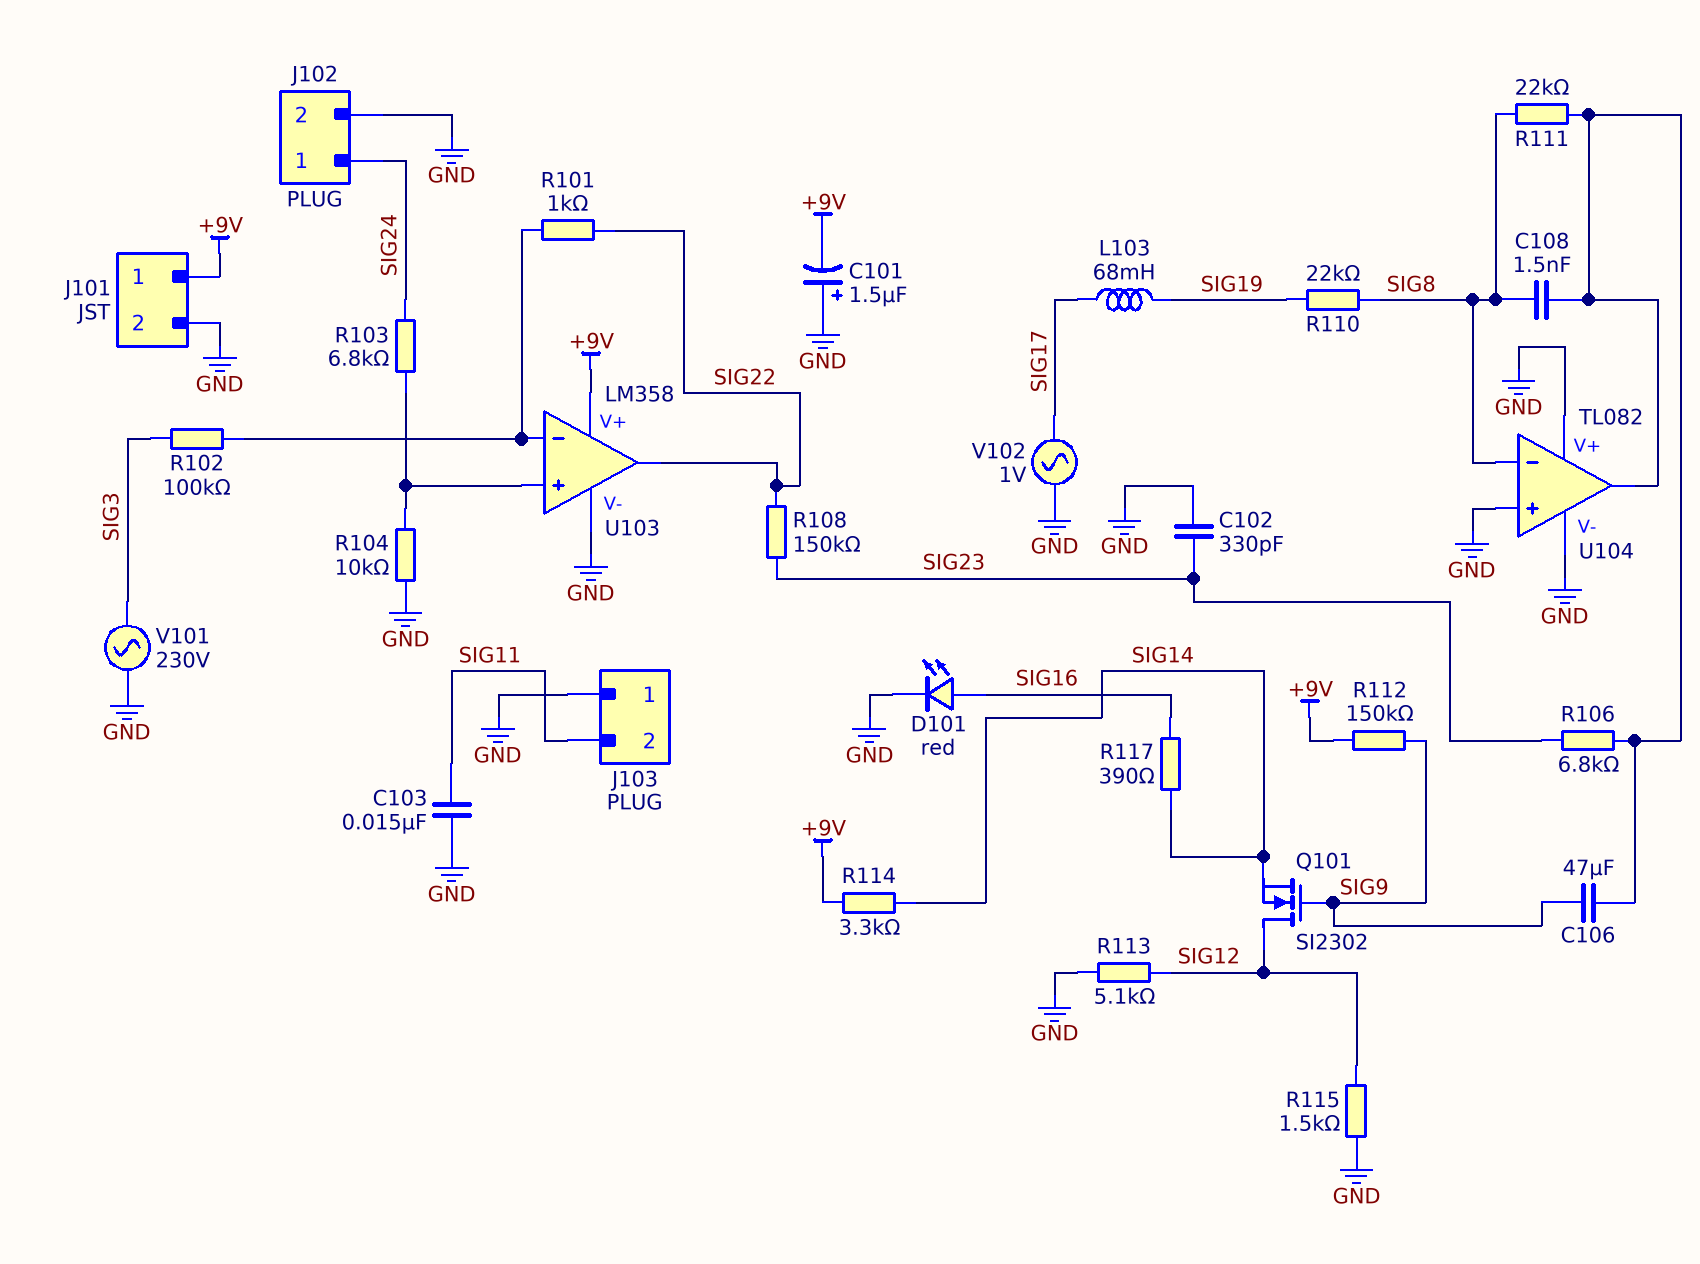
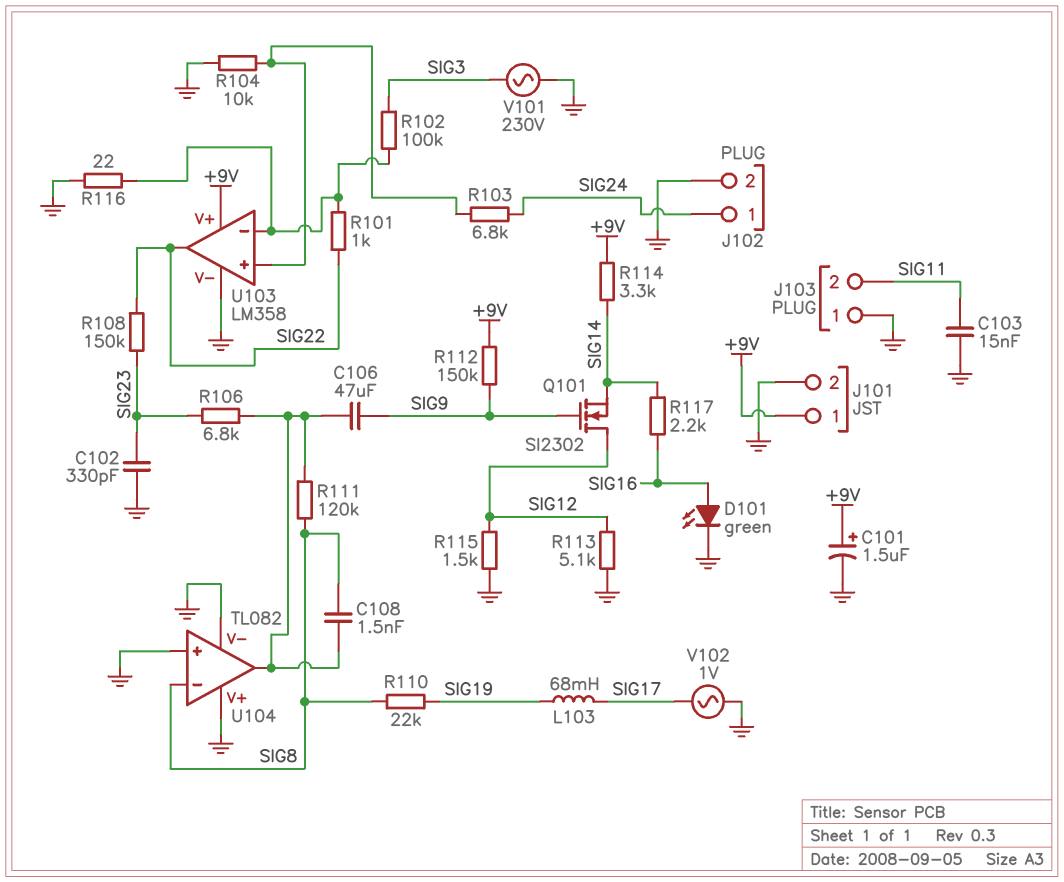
C101: 1.5uF (plus GND, minus +9V) -> 1.5uF (plus +9V, minus GND)
D101: LED red (A SIG16, K GND) -> LED green (A SIG16, K GND)
R111: 22k (SIG8, U104/out) -> 120k (SIG8, U104/out)
R116: none -> 22 (GND, U103/in-)
R117: 390 (SIG14, SIG16) -> 2.2k (SIG14, SIG16)

